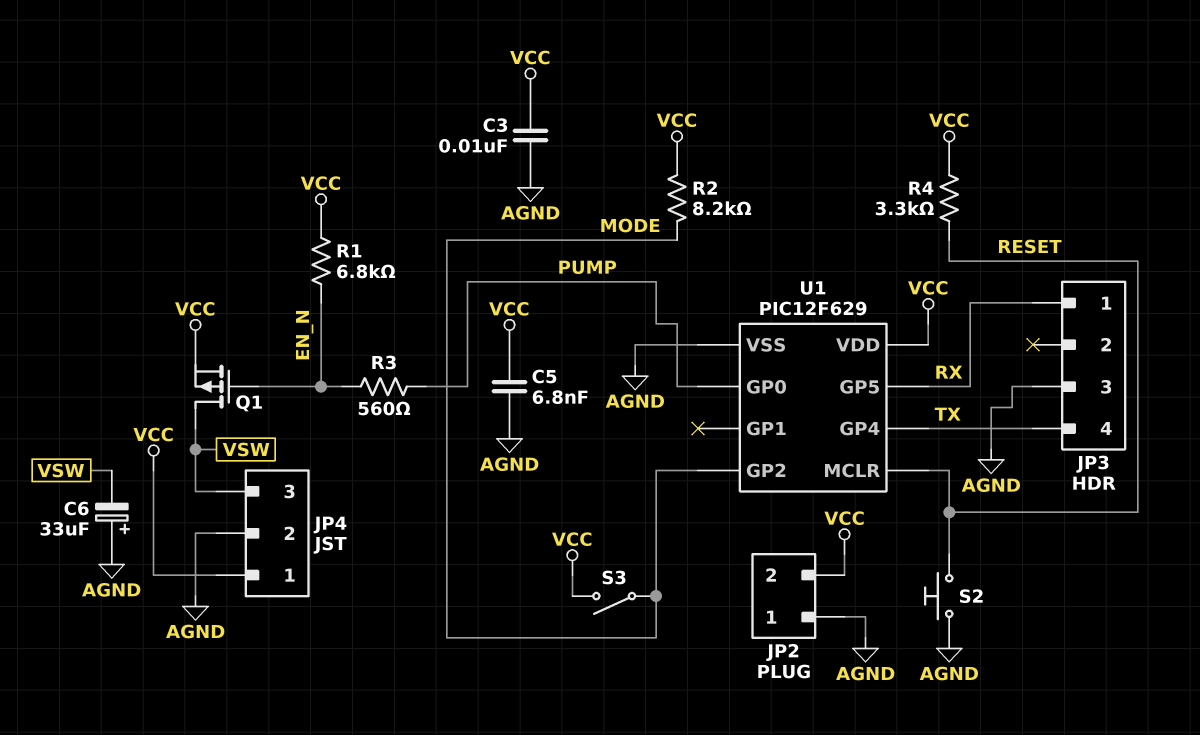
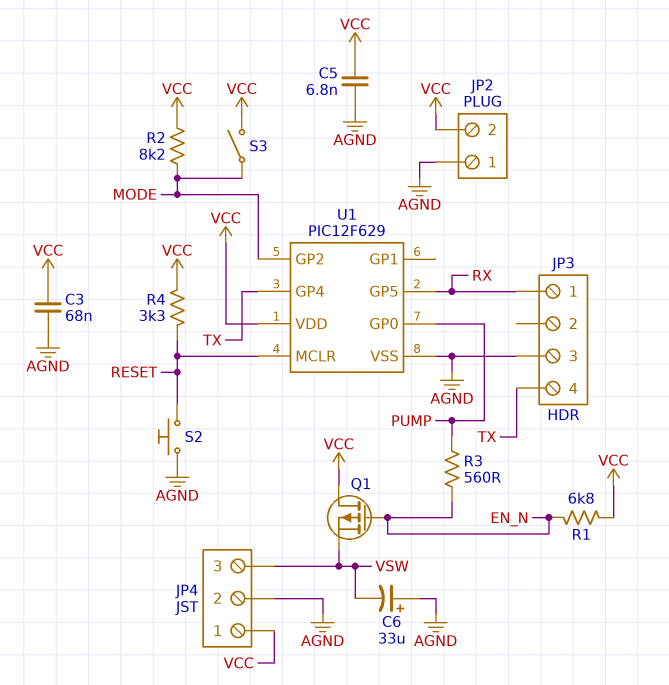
C3: 10nF (AGND, VCC) -> 68nF (AGND, VCC)
Q1: PMOS (G EN_N, D VSW, S VCC) -> PMOS (G EN_N, D VCC, S VSW)

